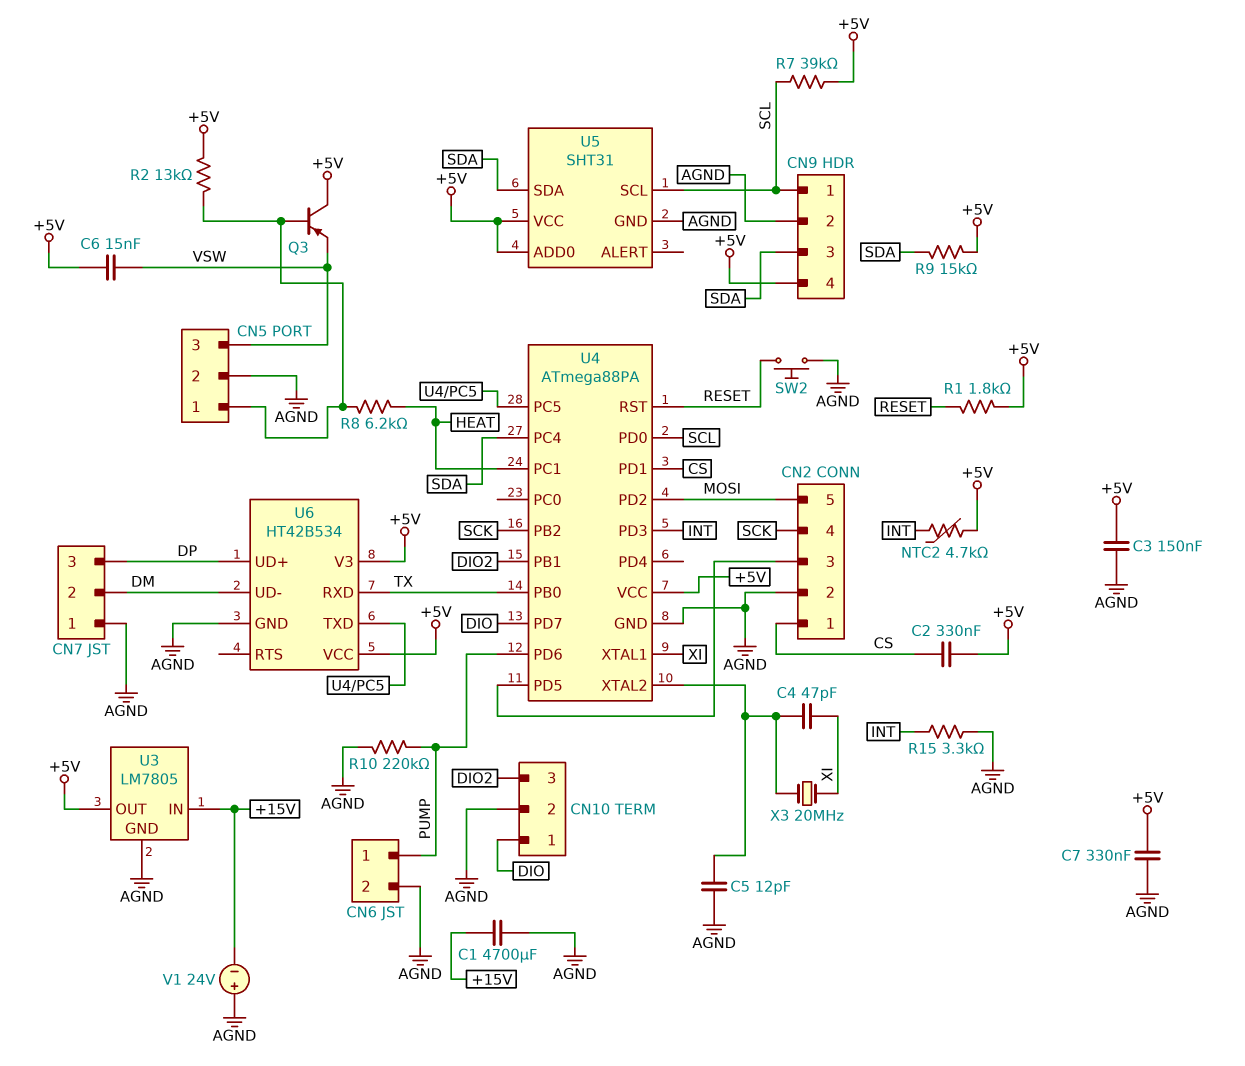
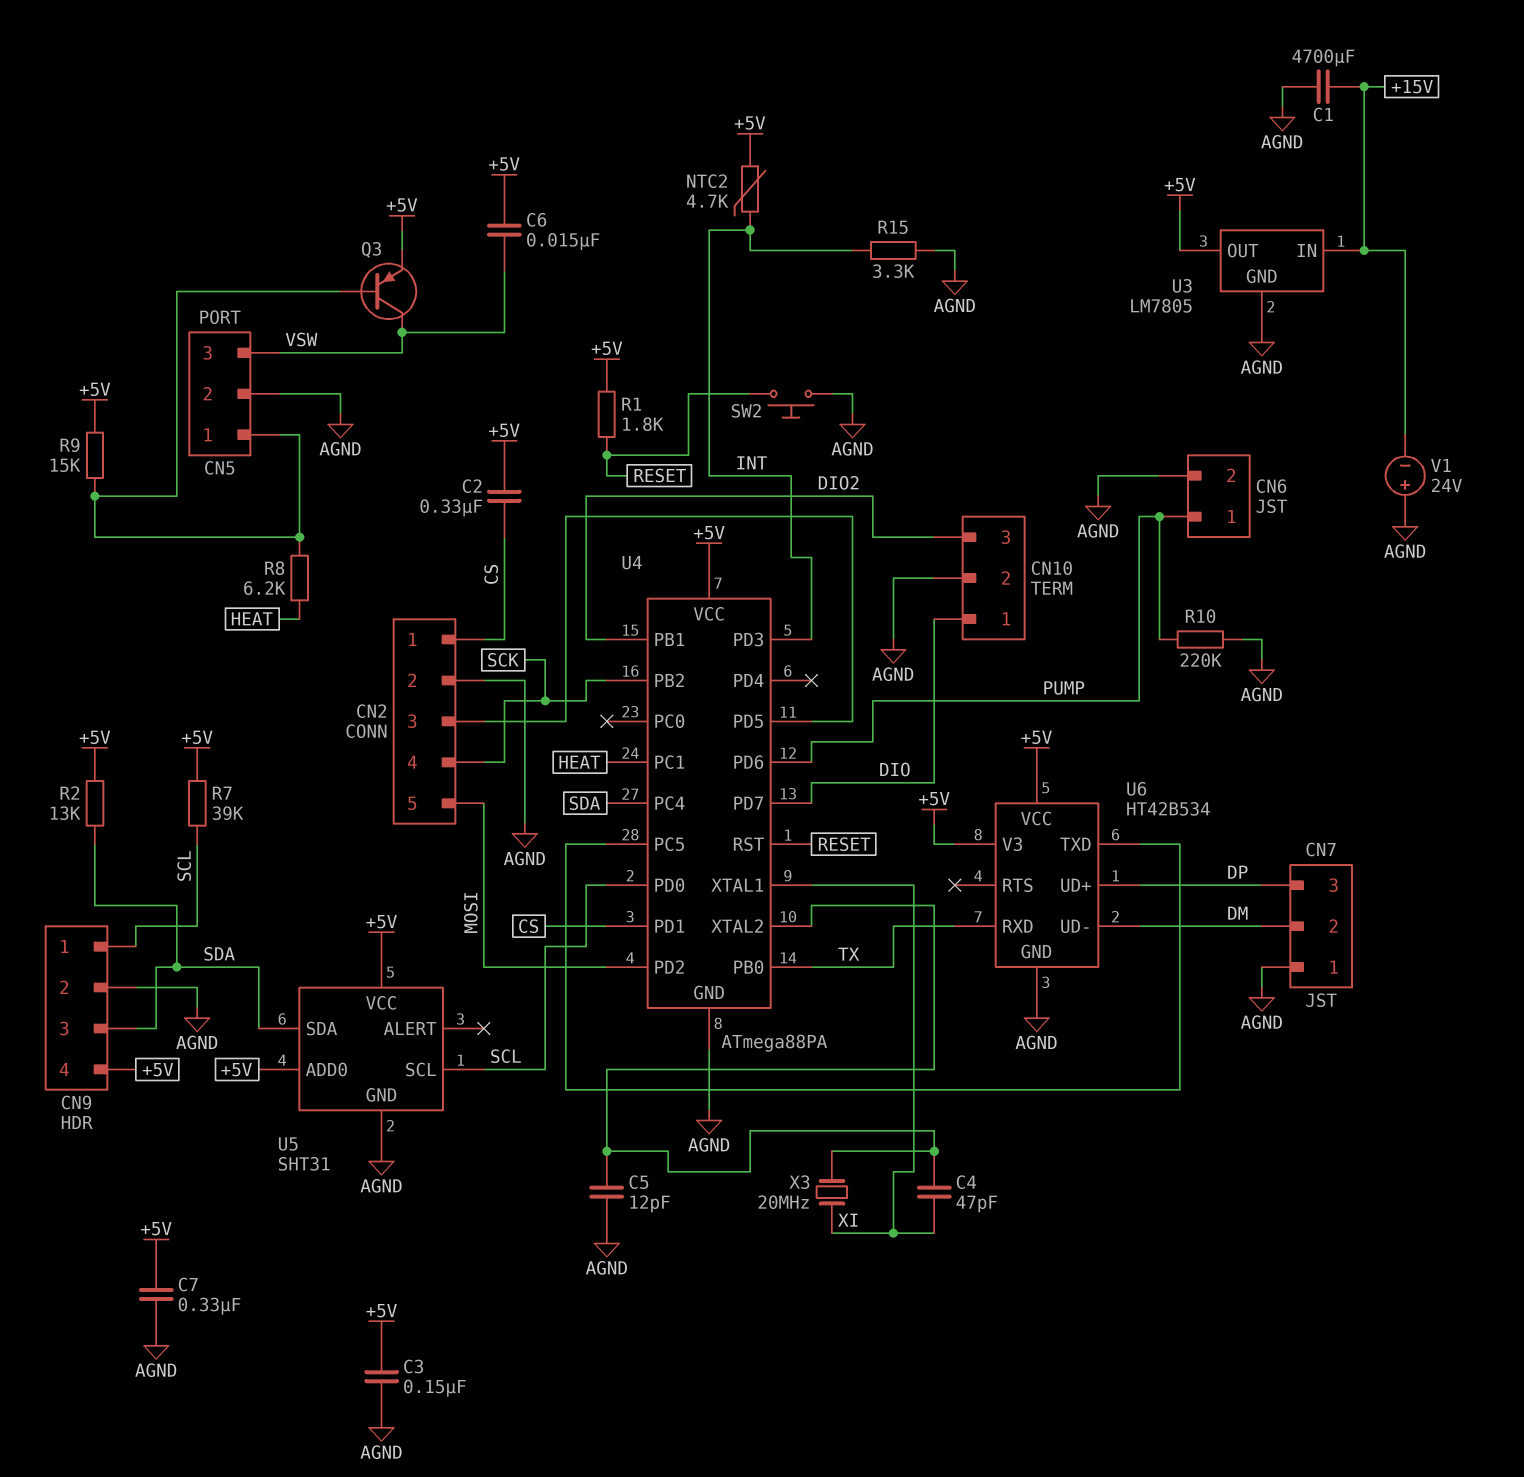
Q3: PNP (B CN5/1, C +5V, E VSW) -> PNP (B CN5/1, C VSW, E +5V)
R2: 13k (+5V, CN5/1) -> 13k (+5V, SDA)
R9: 15k (+5V, SDA) -> 15k (+5V, CN5/1)

